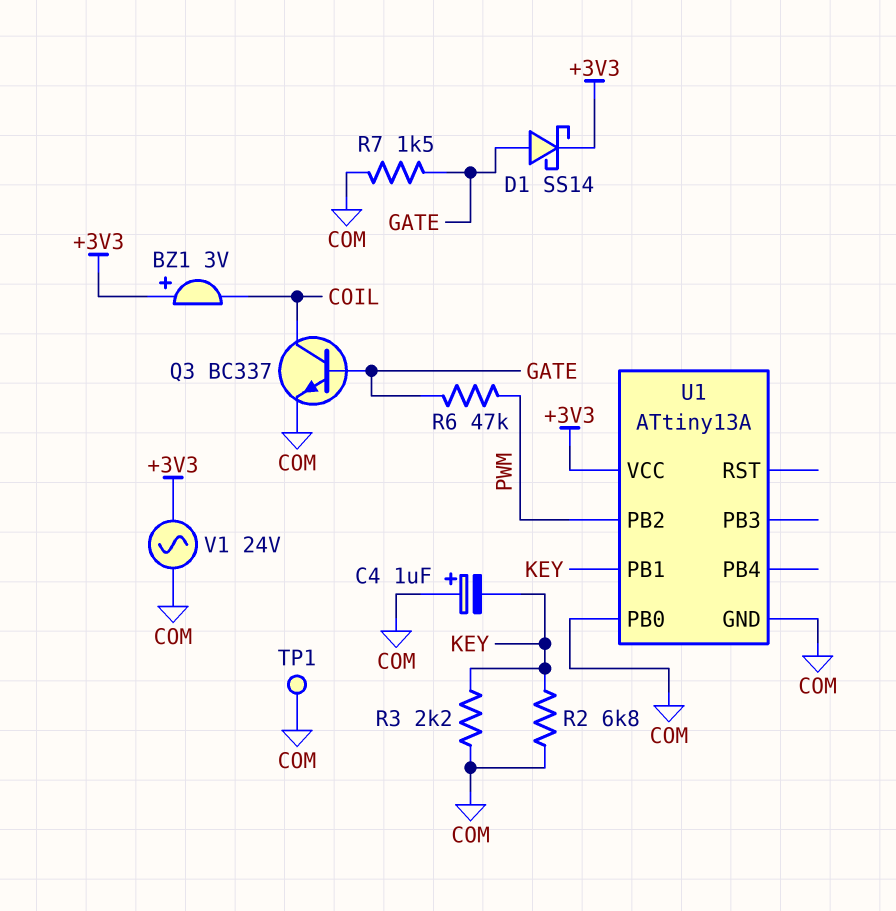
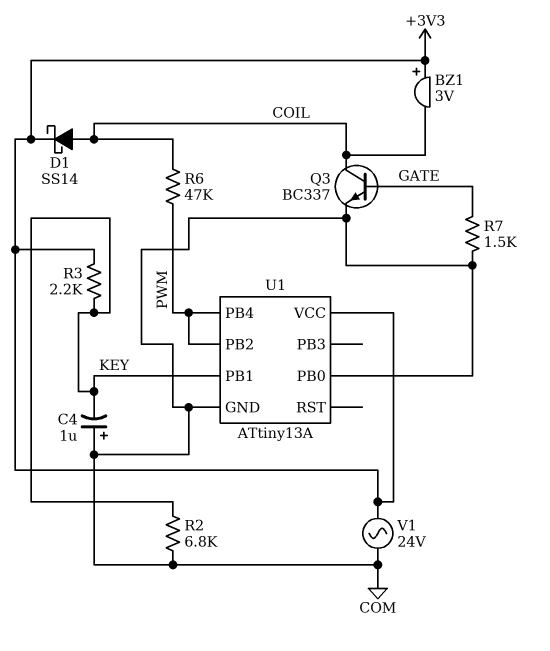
D1: schottky SS14 (A GATE, K +3V3) -> schottky SS14 (A COIL, K +3V3)
R3: 2.2k (COM, KEY) -> 2.2k (+3V3, KEY)
R6: 47k (GATE, PWM) -> 47k (COIL, PWM)
TP1: test point (COM) -> none
U1 pin PB4: none -> PWM

